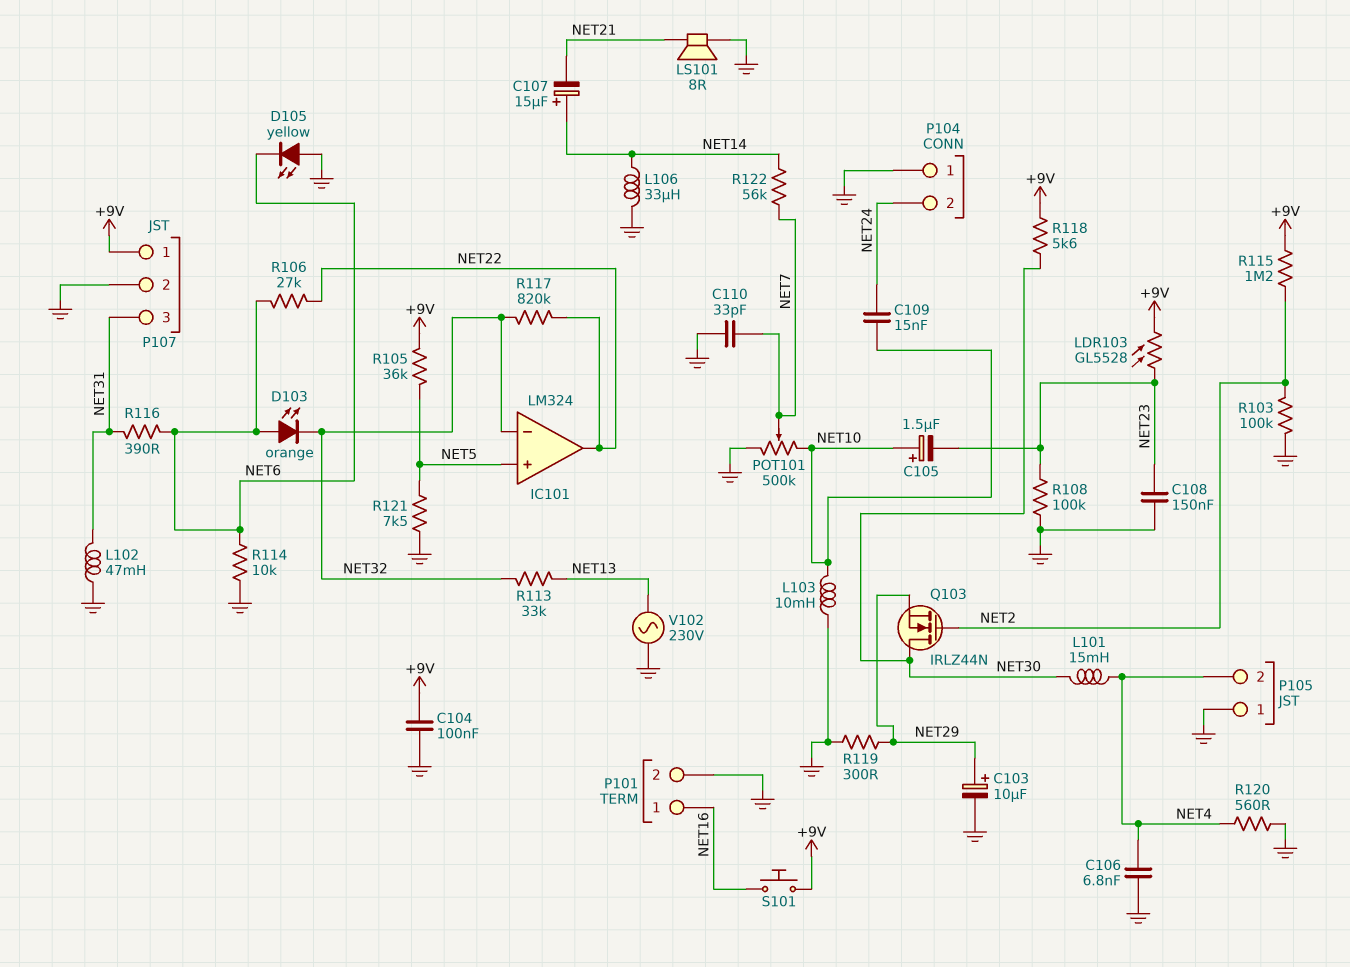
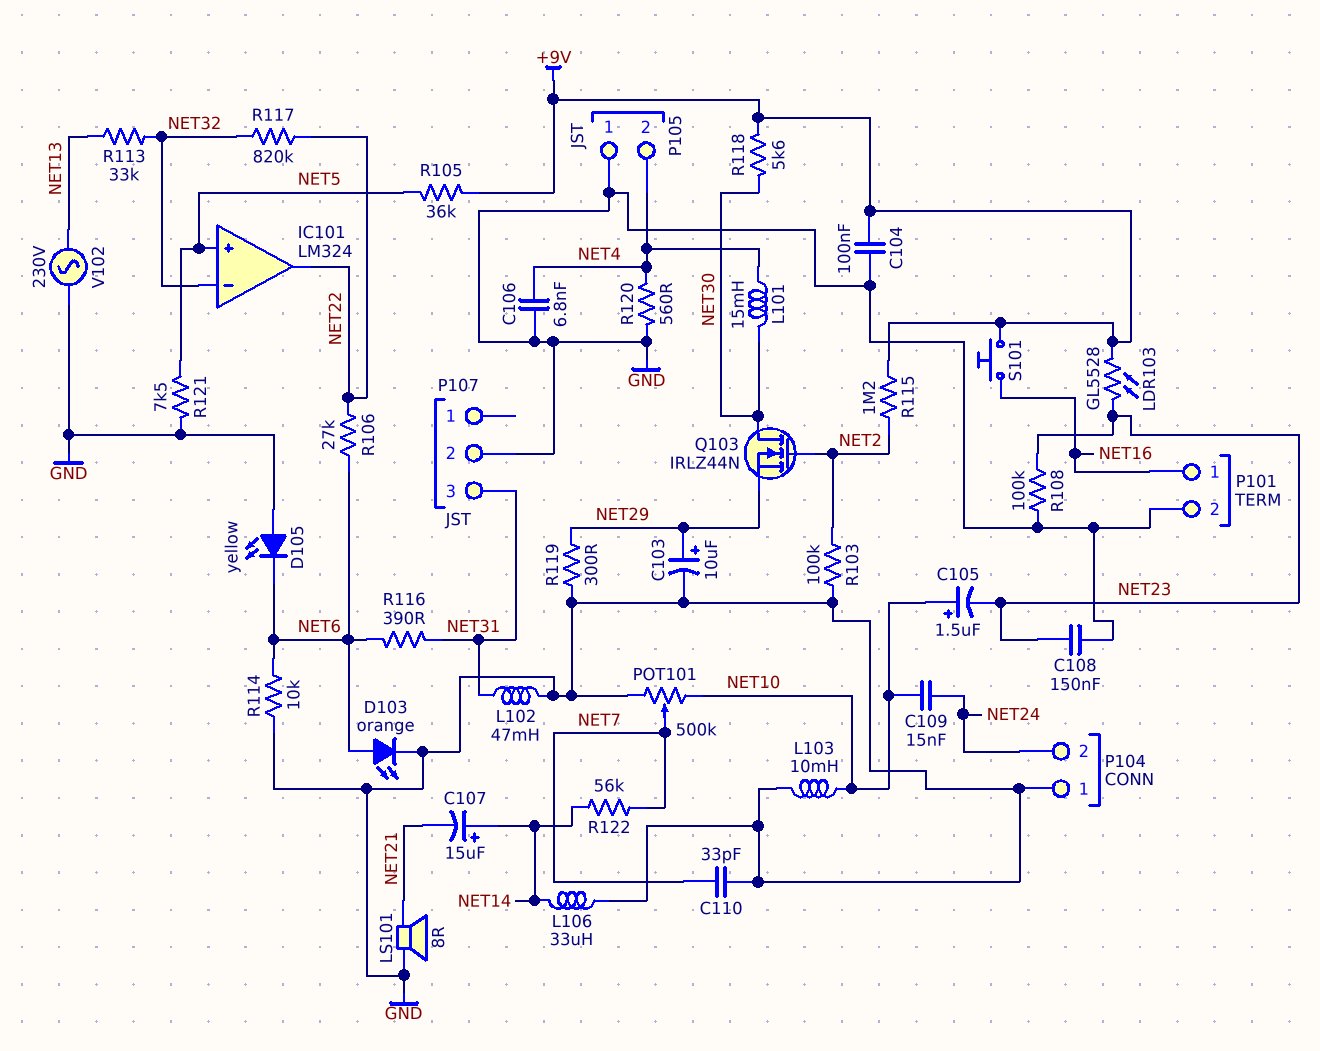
D103: LED orange (A NET6, K NET32) -> LED orange (A NET6, K GND)
P107 pin 1: +9V -> none

